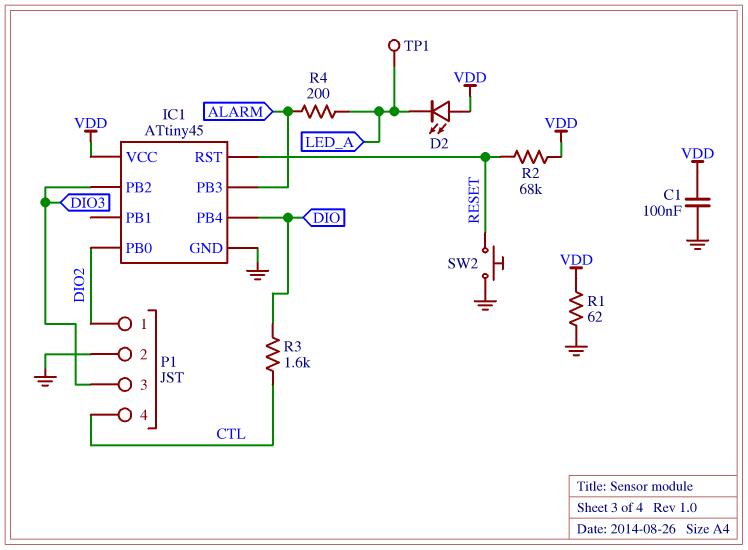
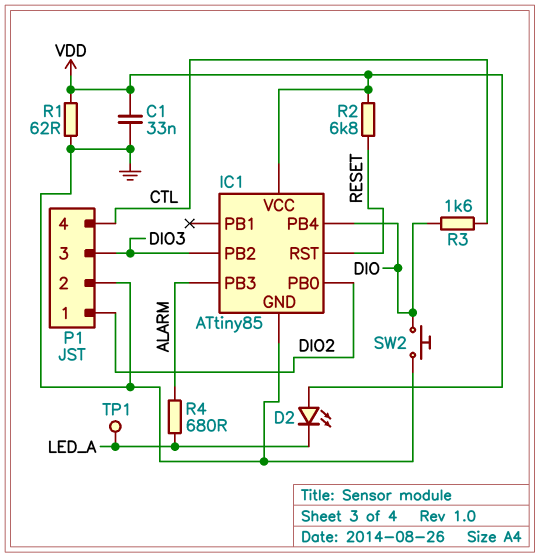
C1: 100nF (GND, VDD) -> 33nF (GND, VDD)
IC1: ATtiny45 -> ATtiny85
R2: 68k (RESET, VDD) -> 6.8k (RESET, VDD)
R4: 200 (ALARM, LED_A) -> 680 (ALARM, LED_A)
SW2: button (GND, RESET) -> button (DIO, GND)

